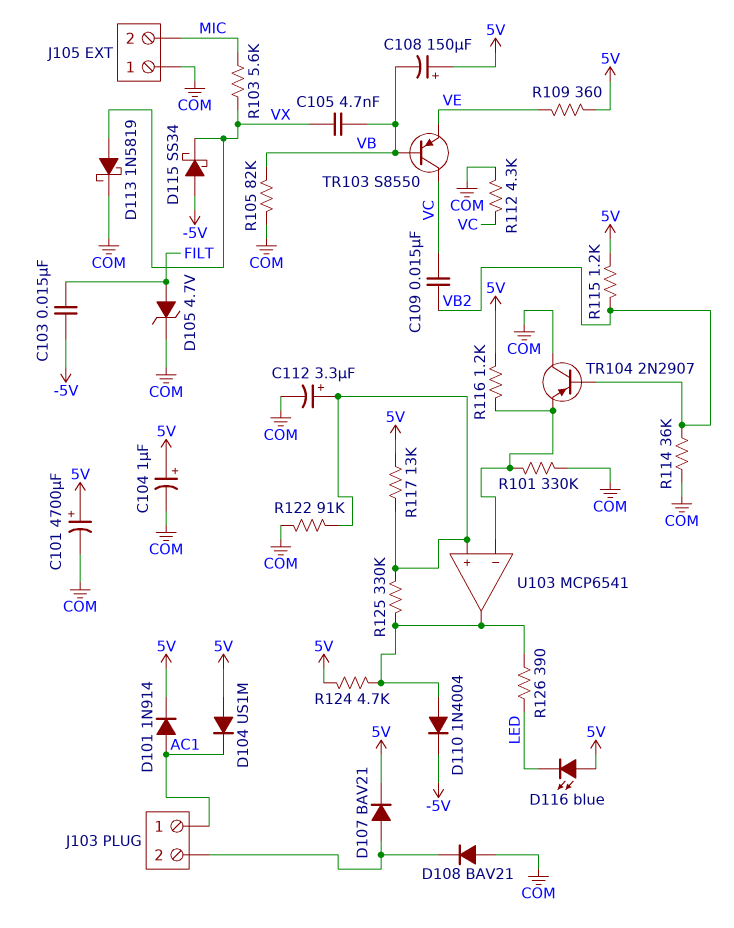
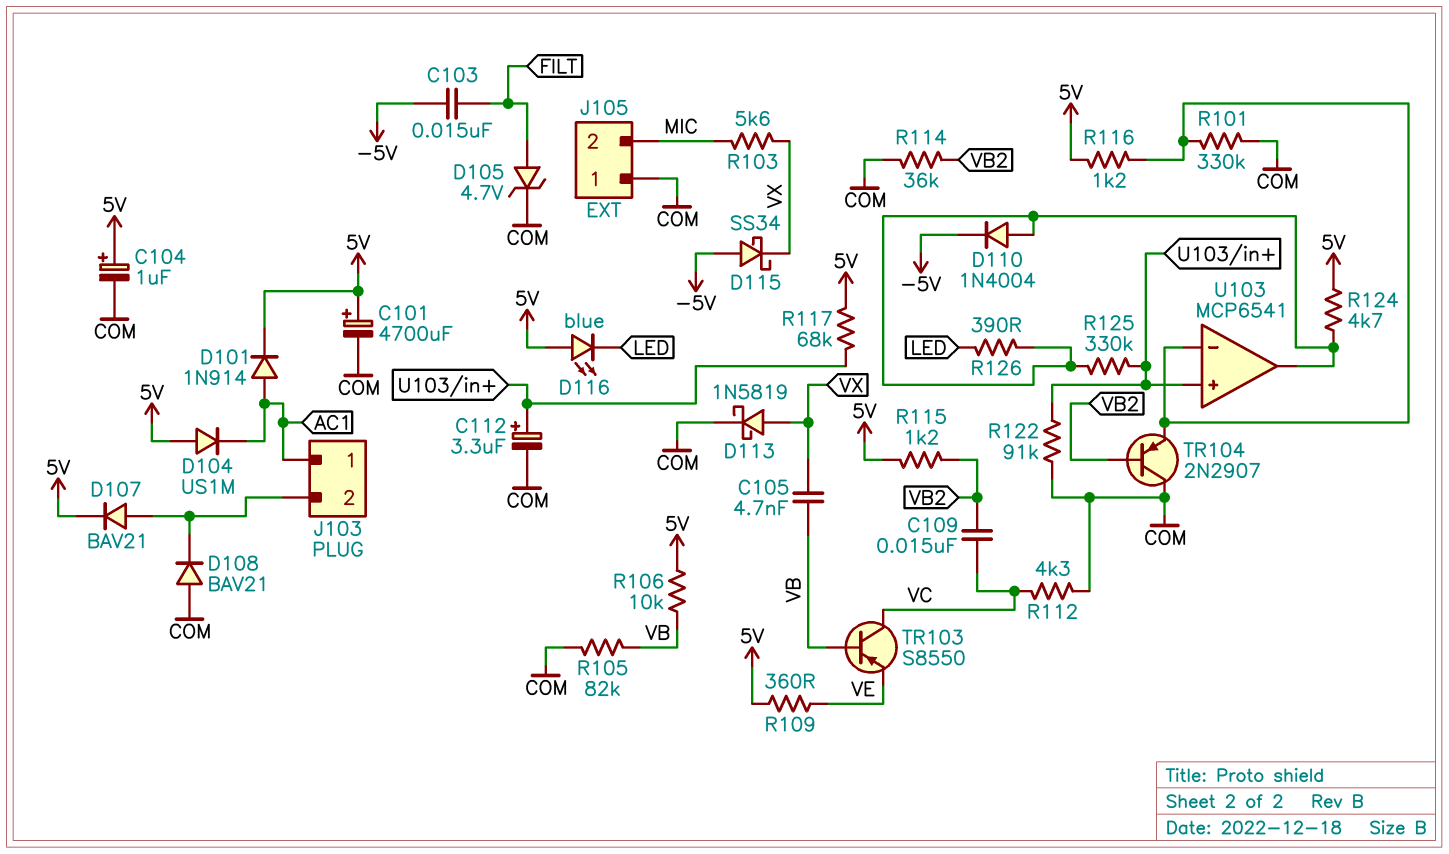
C108: 150uF (plus 5V, minus VB) -> none
R106: none -> 10k (5V, VB)
R117: 13k (5V, U103/in+) -> 68k (5V, U103/in+)

